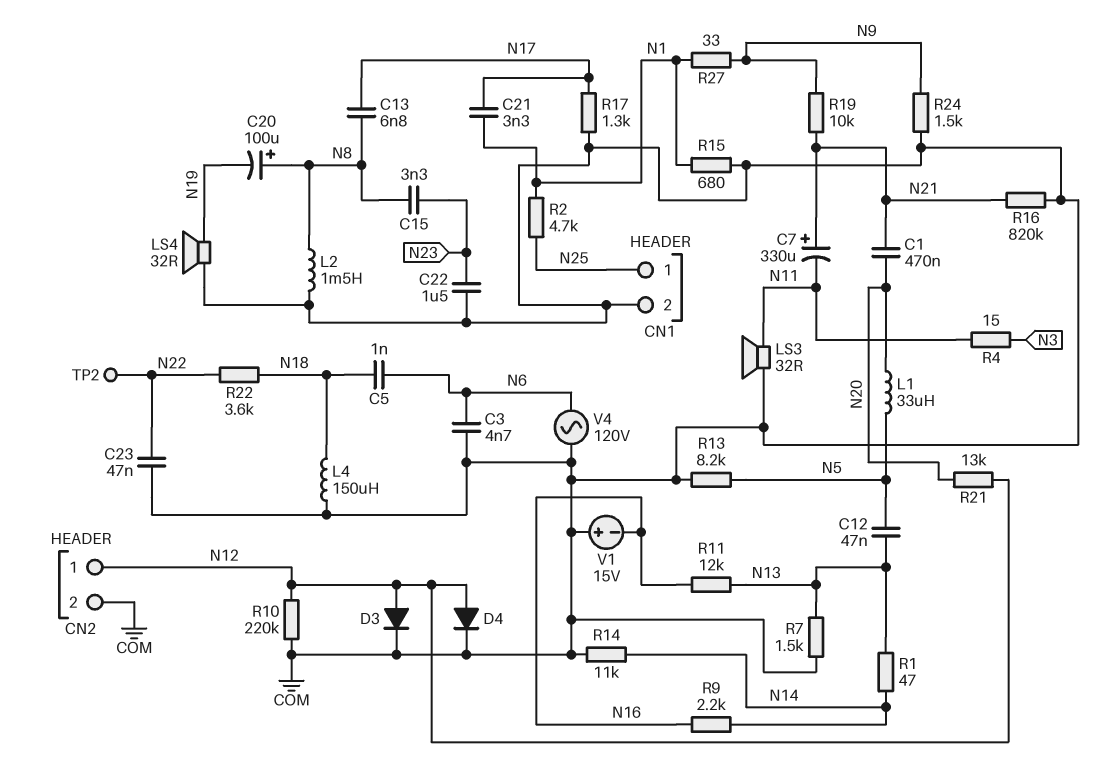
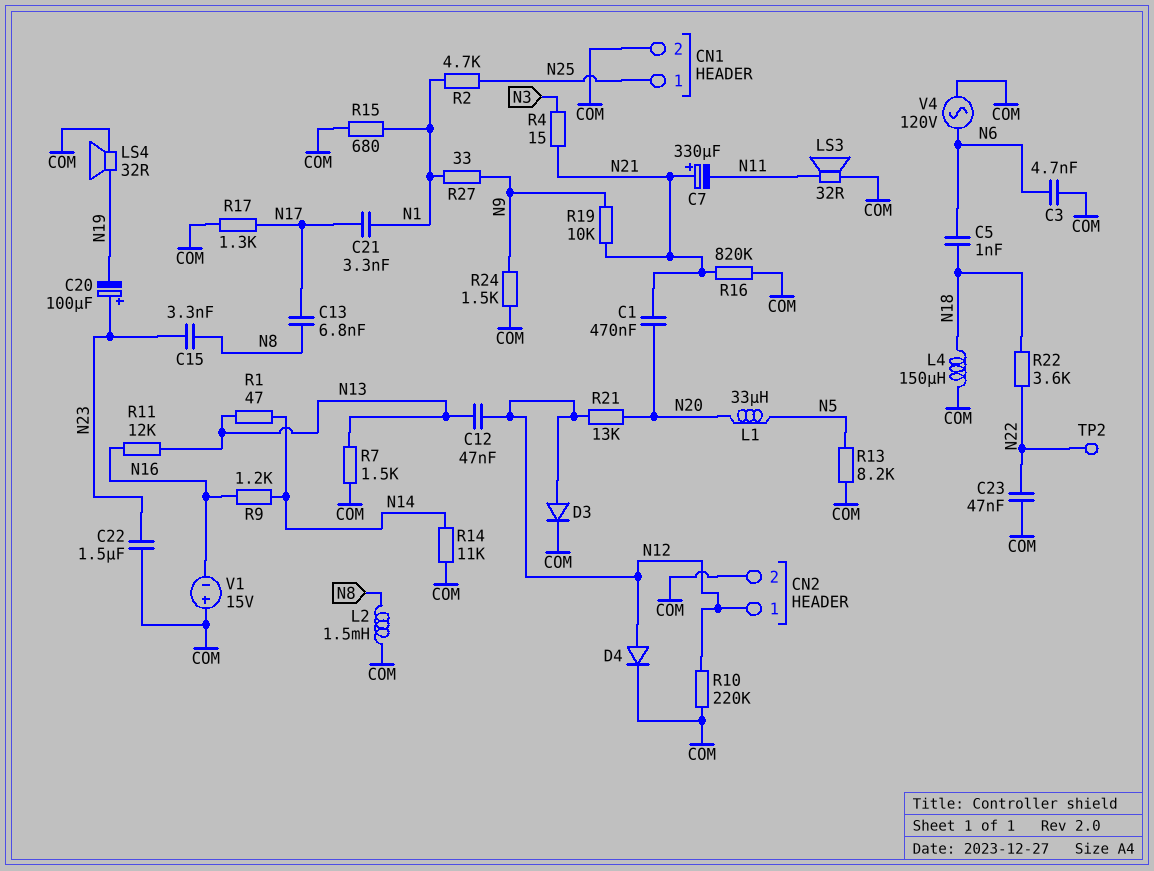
C12: 47nF (N5, N13) -> 47nF (N12, N13)
C20: 100uF (plus N8, minus N19) -> 100uF (plus N23, minus N19)
R4: 15 (N3, N11) -> 15 (N3, N21)
R9: 2.2k (N14, N16) -> 1.2k (N14, N16)

